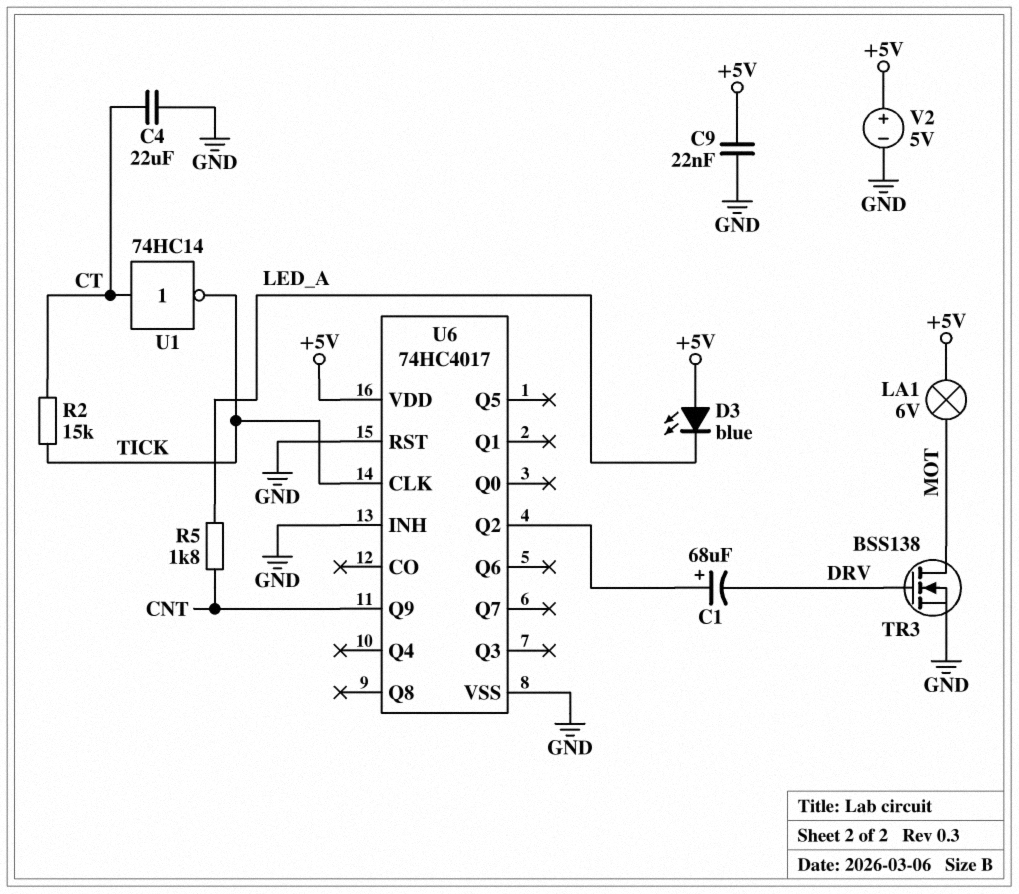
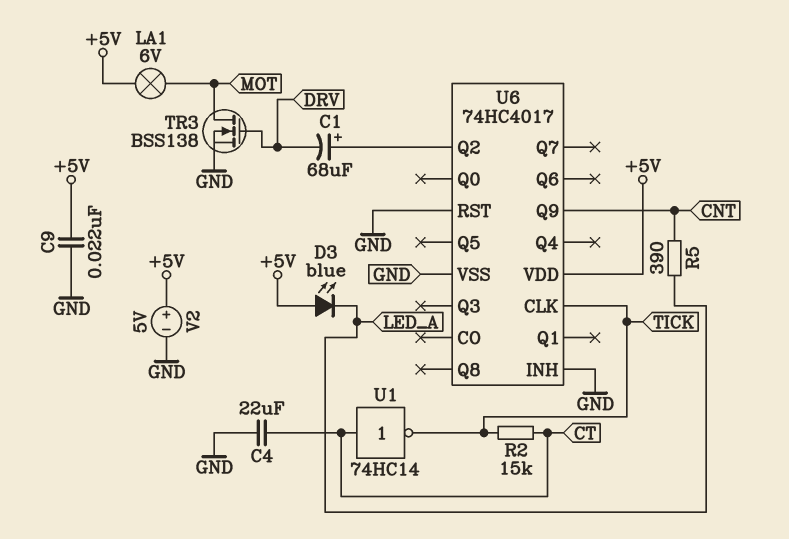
R5: 1.8k (CNT, LED_A) -> 390 (CNT, LED_A)

